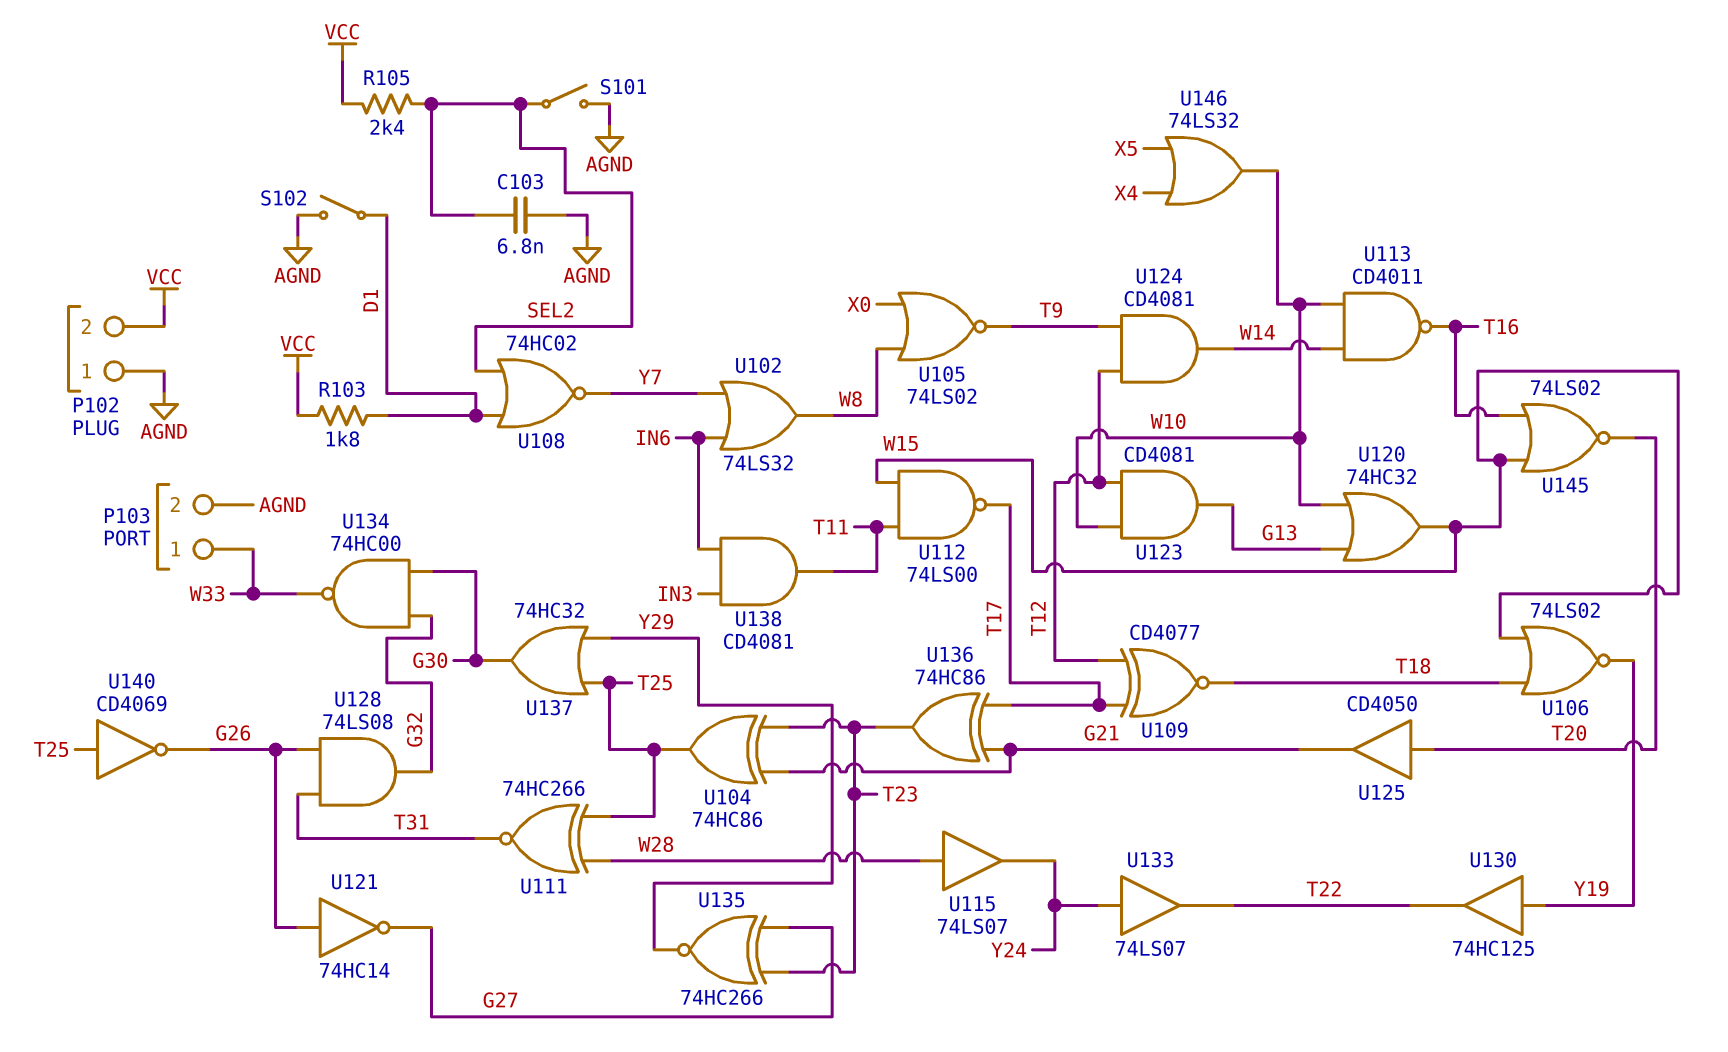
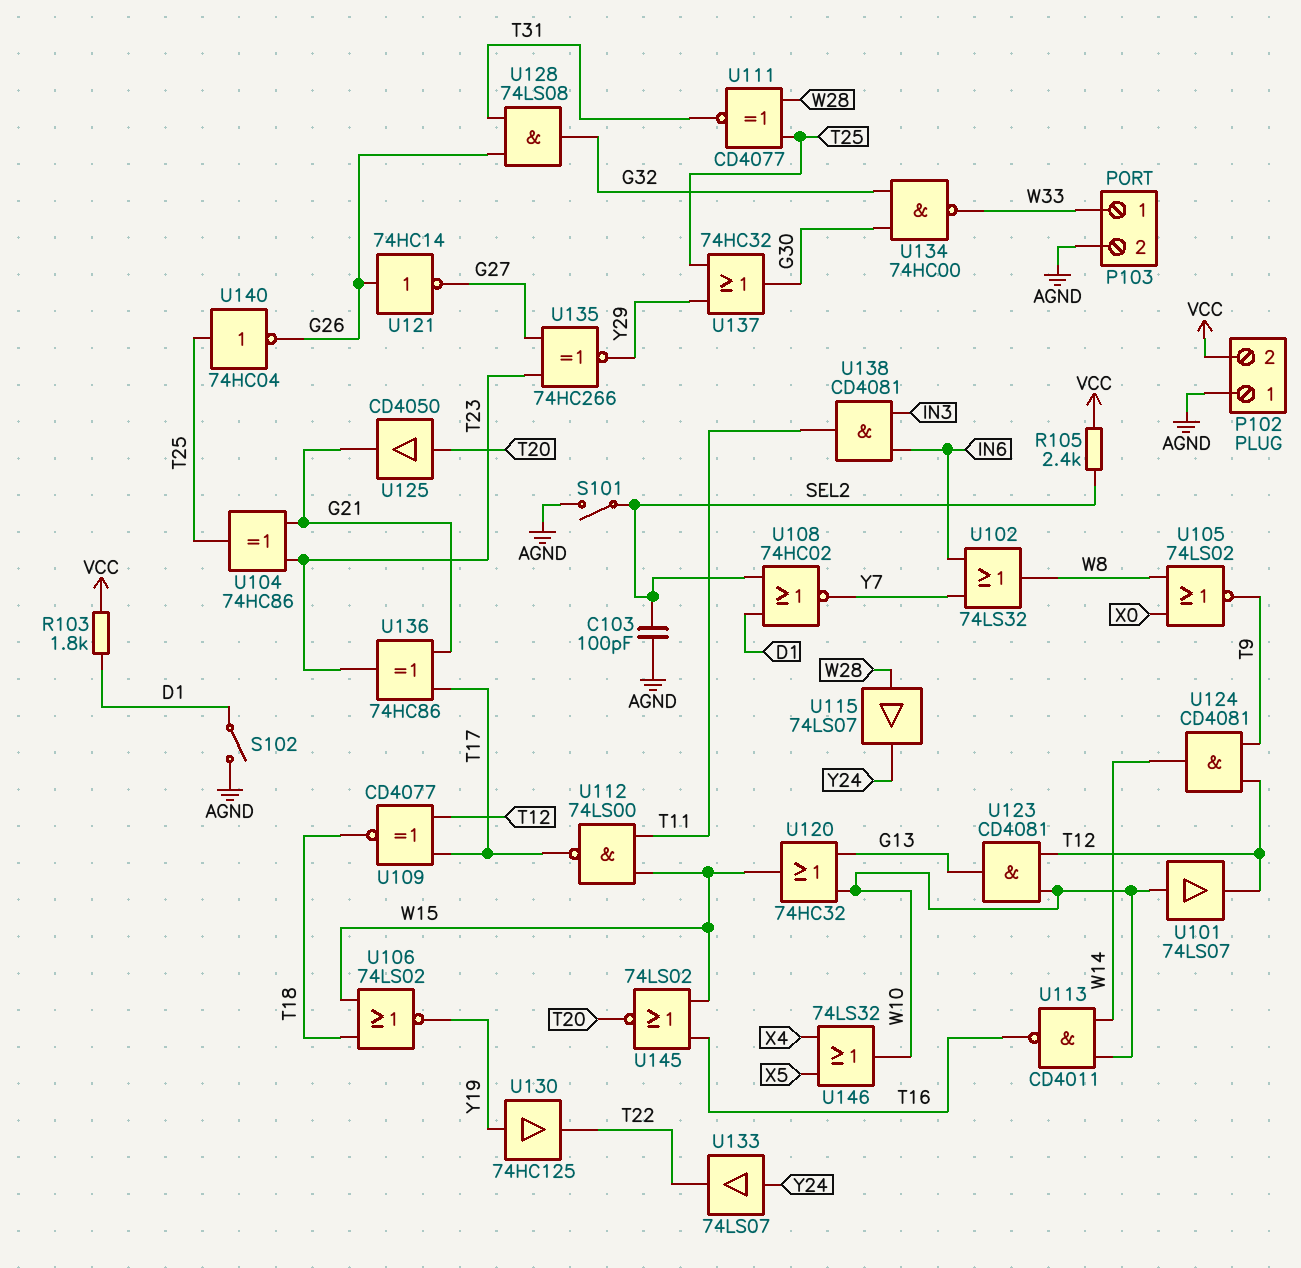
C103: 6.8nF (AGND, SEL2) -> 100pF (AGND, SEL2)
U101: none -> buffer 74LS07 (in W10, out T12)
U111: XNOR 74HC266 (in T25, in W28, out T31) -> XNOR CD4077 (in T25, in W28, out T31)
U140: NOT CD4069 (in T25, out G26) -> NOT 74HC04 (in T25, out G26)

